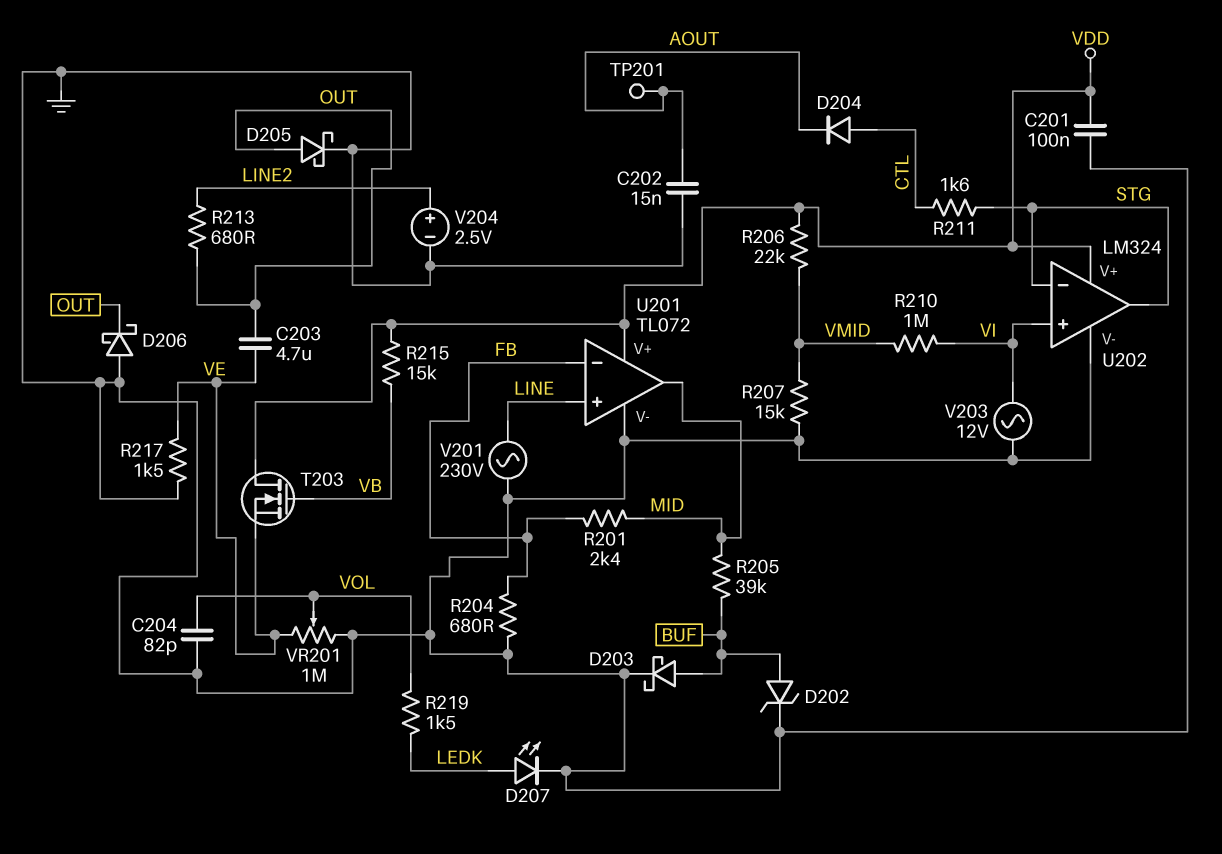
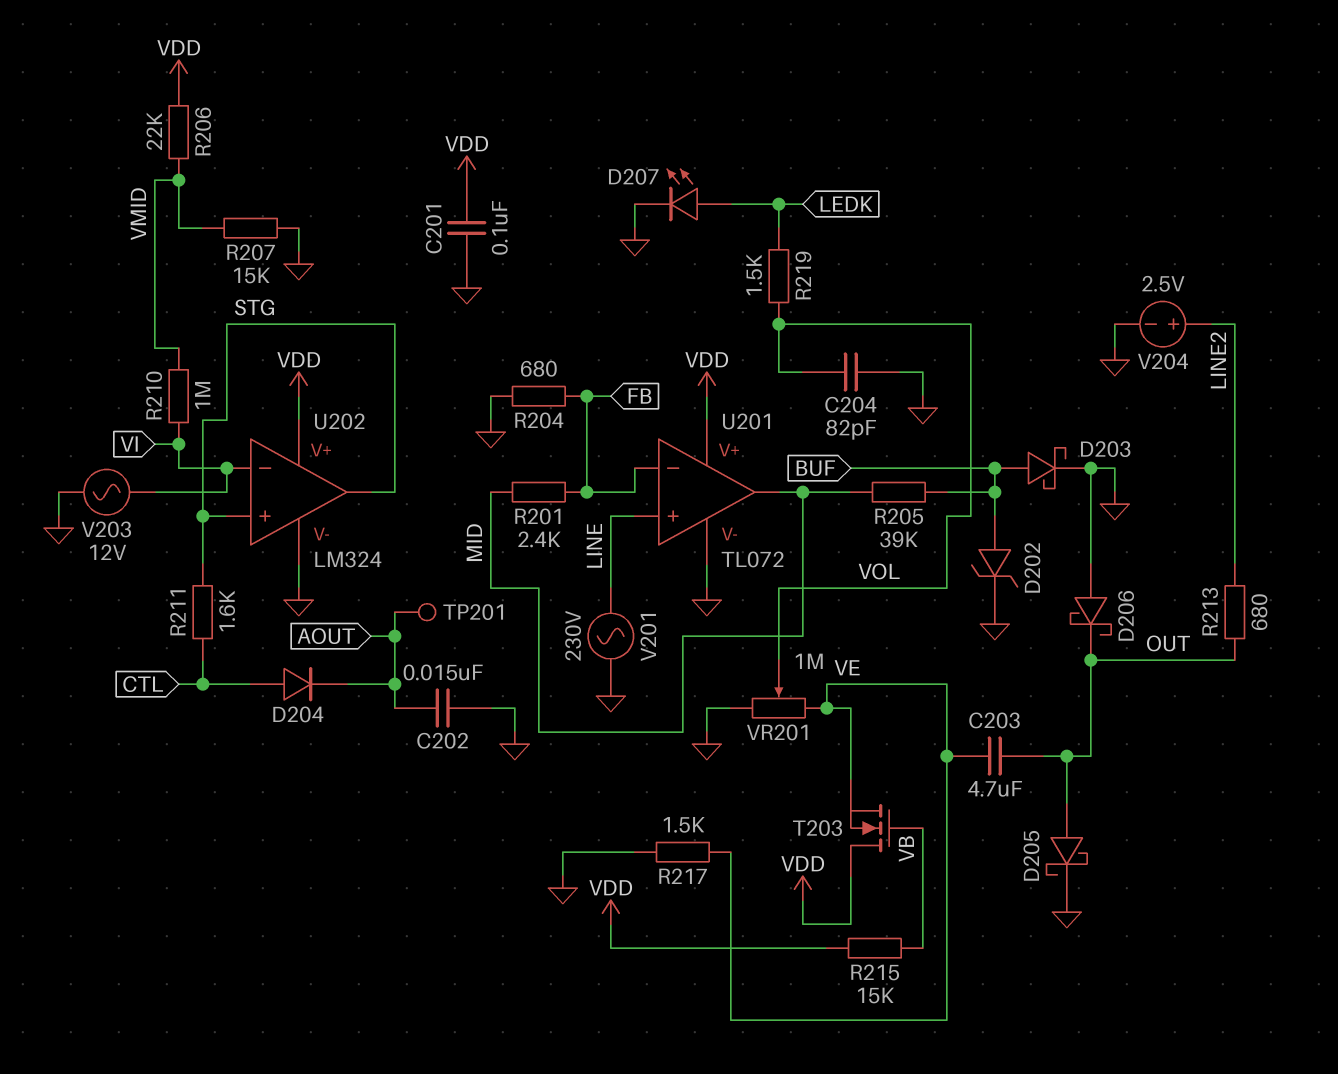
U202 pin in+: VI -> STG
U202 pin in-: STG -> VI

